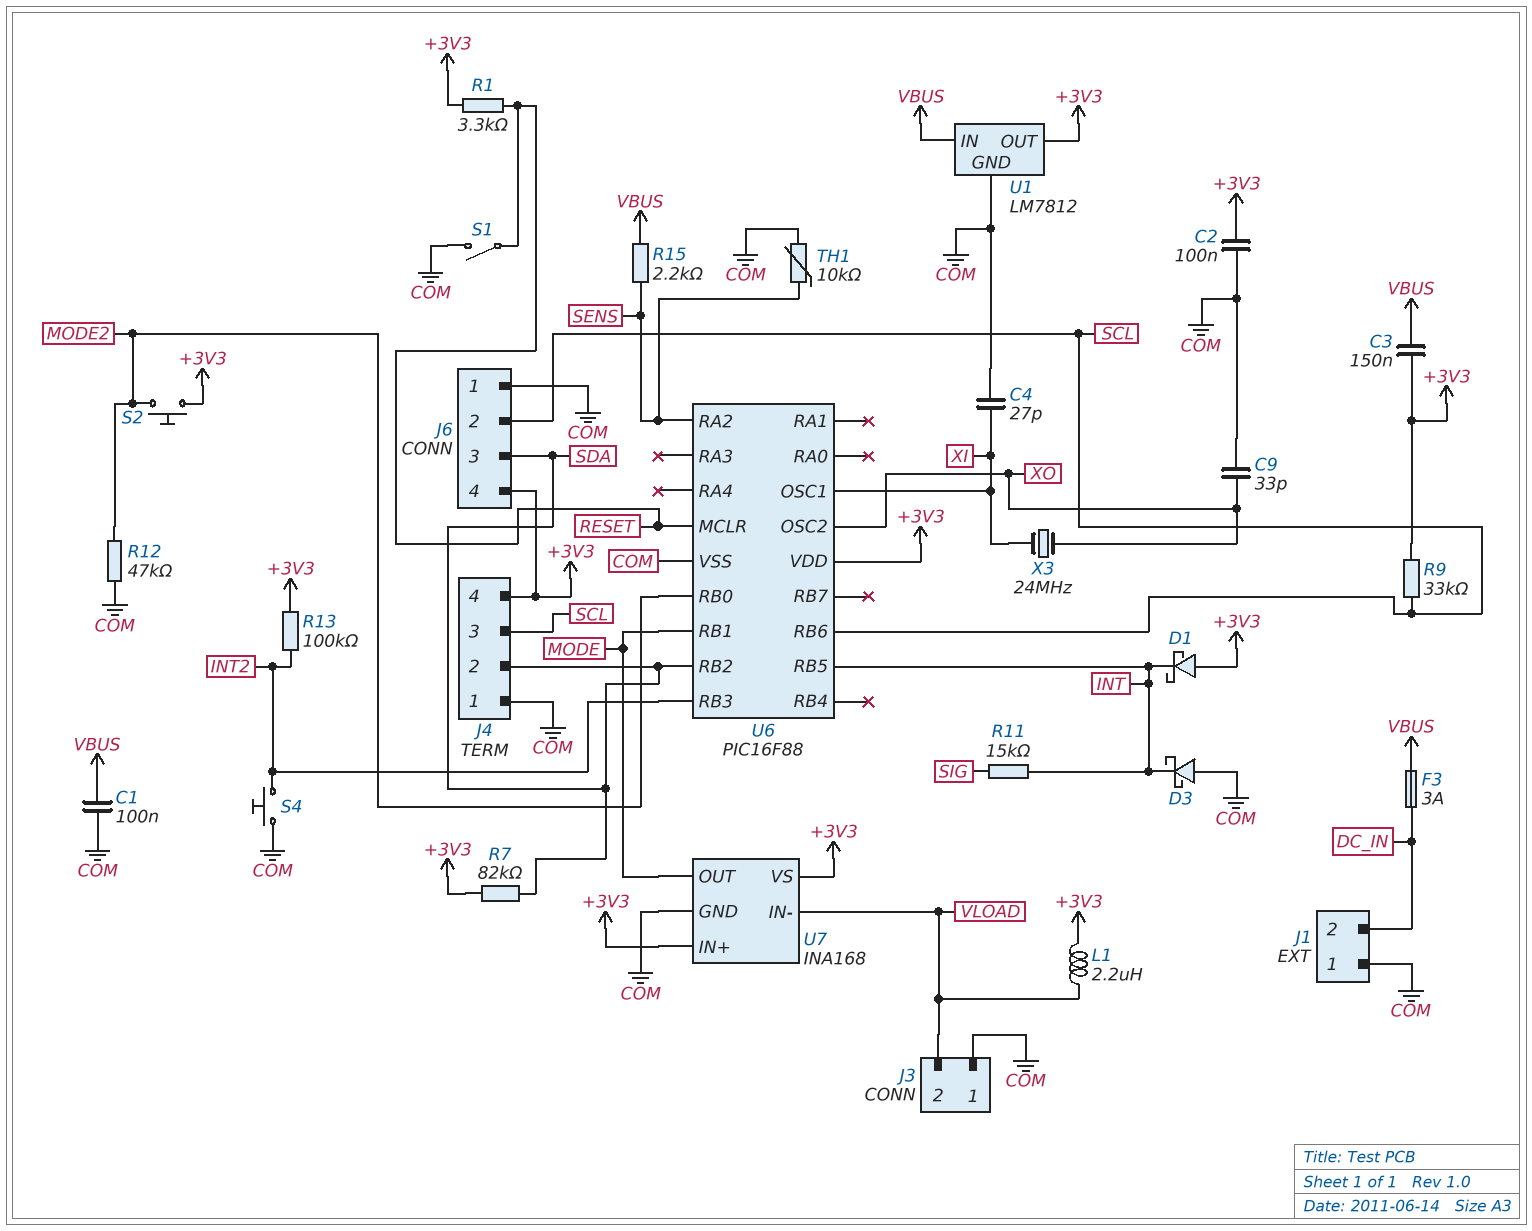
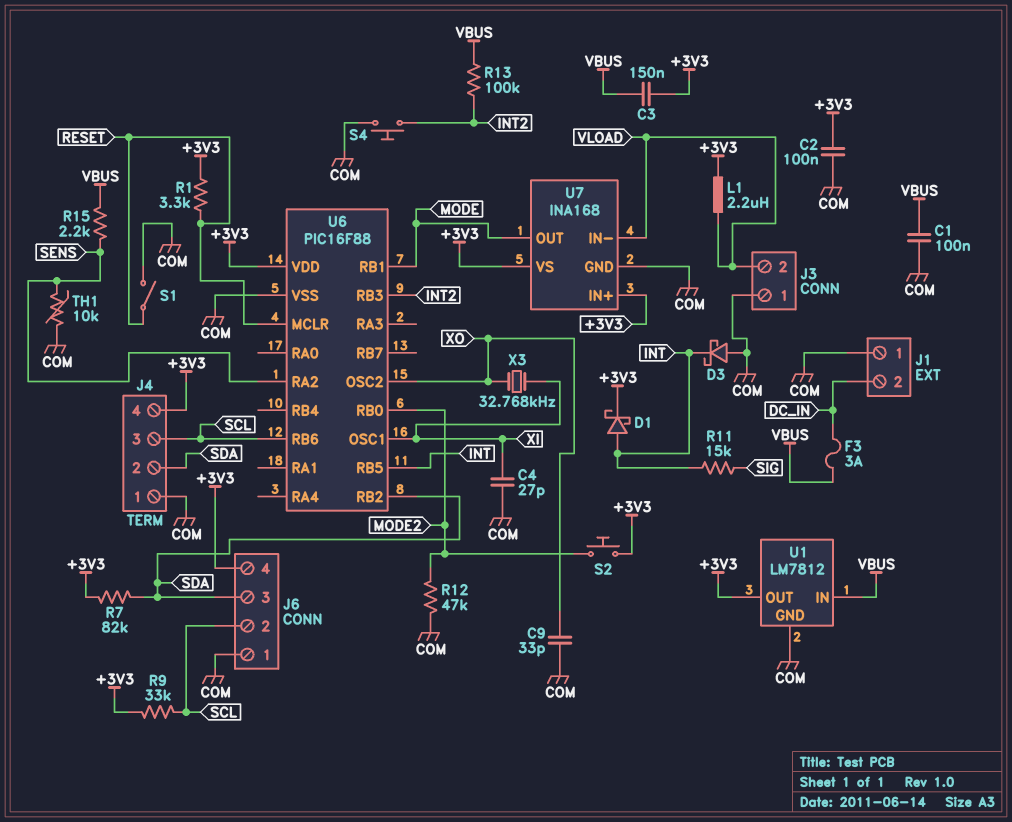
D1: schottky (A +3V3, K INT) -> schottky (A INT, K +3V3)
R13: 100k (+3V3, INT2) -> 100k (INT2, VBUS)
X3: 24MHz (XI, XO) -> 32.768kHz (XI, XO)

